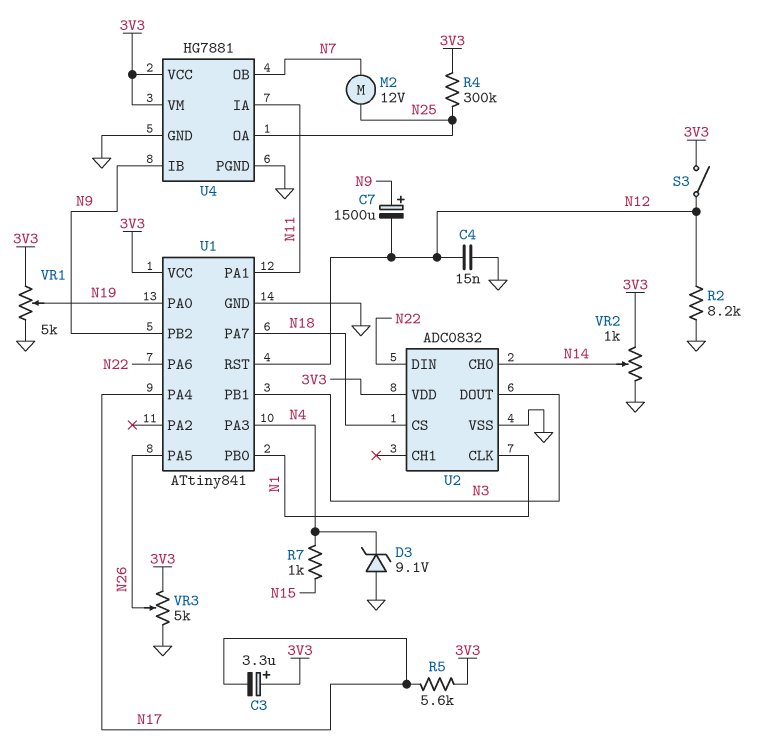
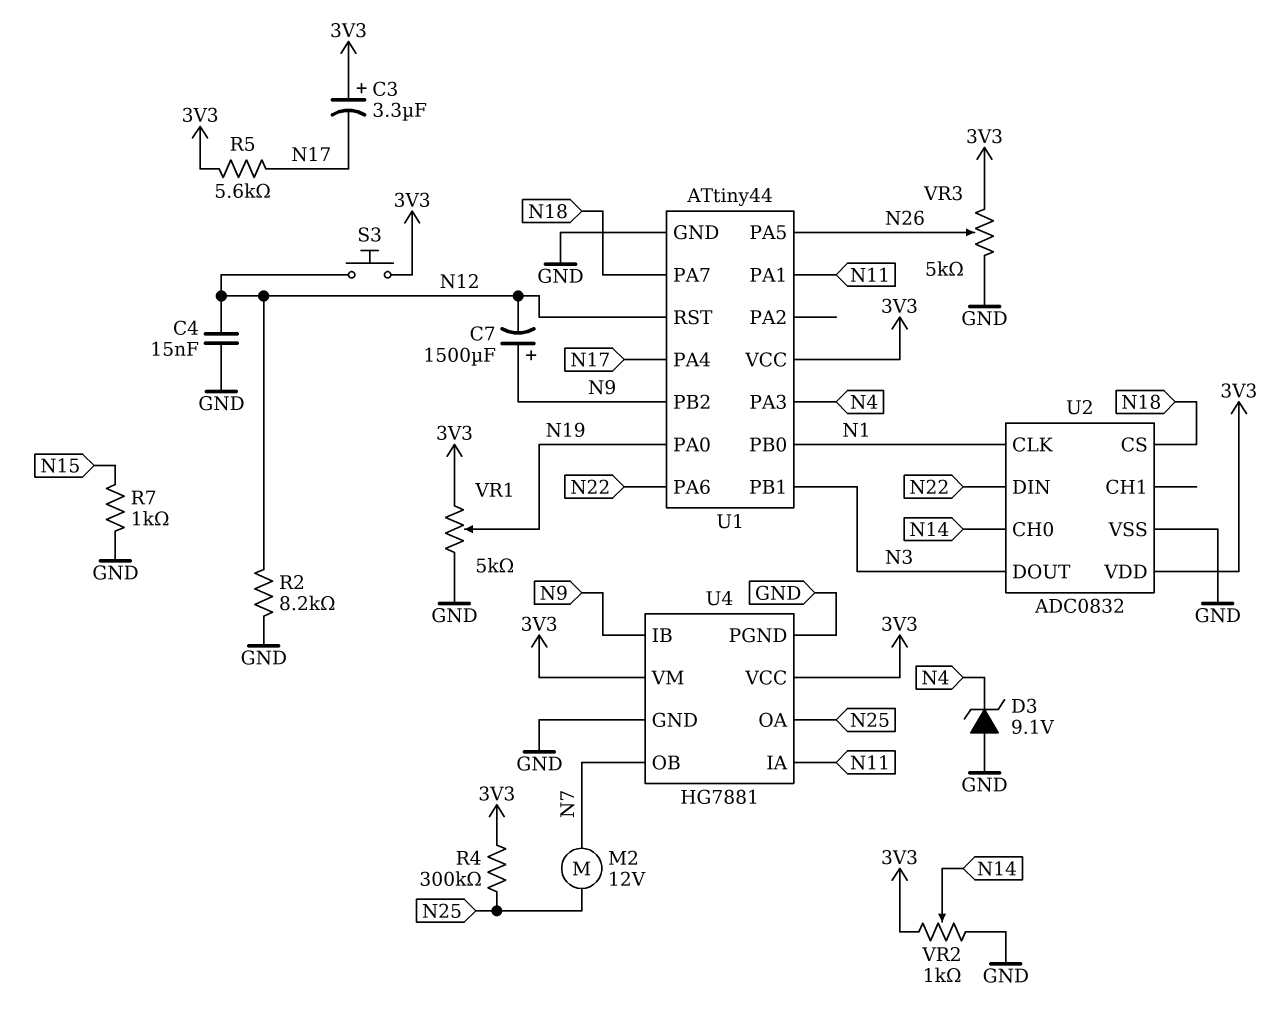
R7: 1k (N4, N15) -> 1k (GND, N15)
S3: switch (3V3, N12) -> button (3V3, N12)
U1: ATtiny841 -> ATtiny44

